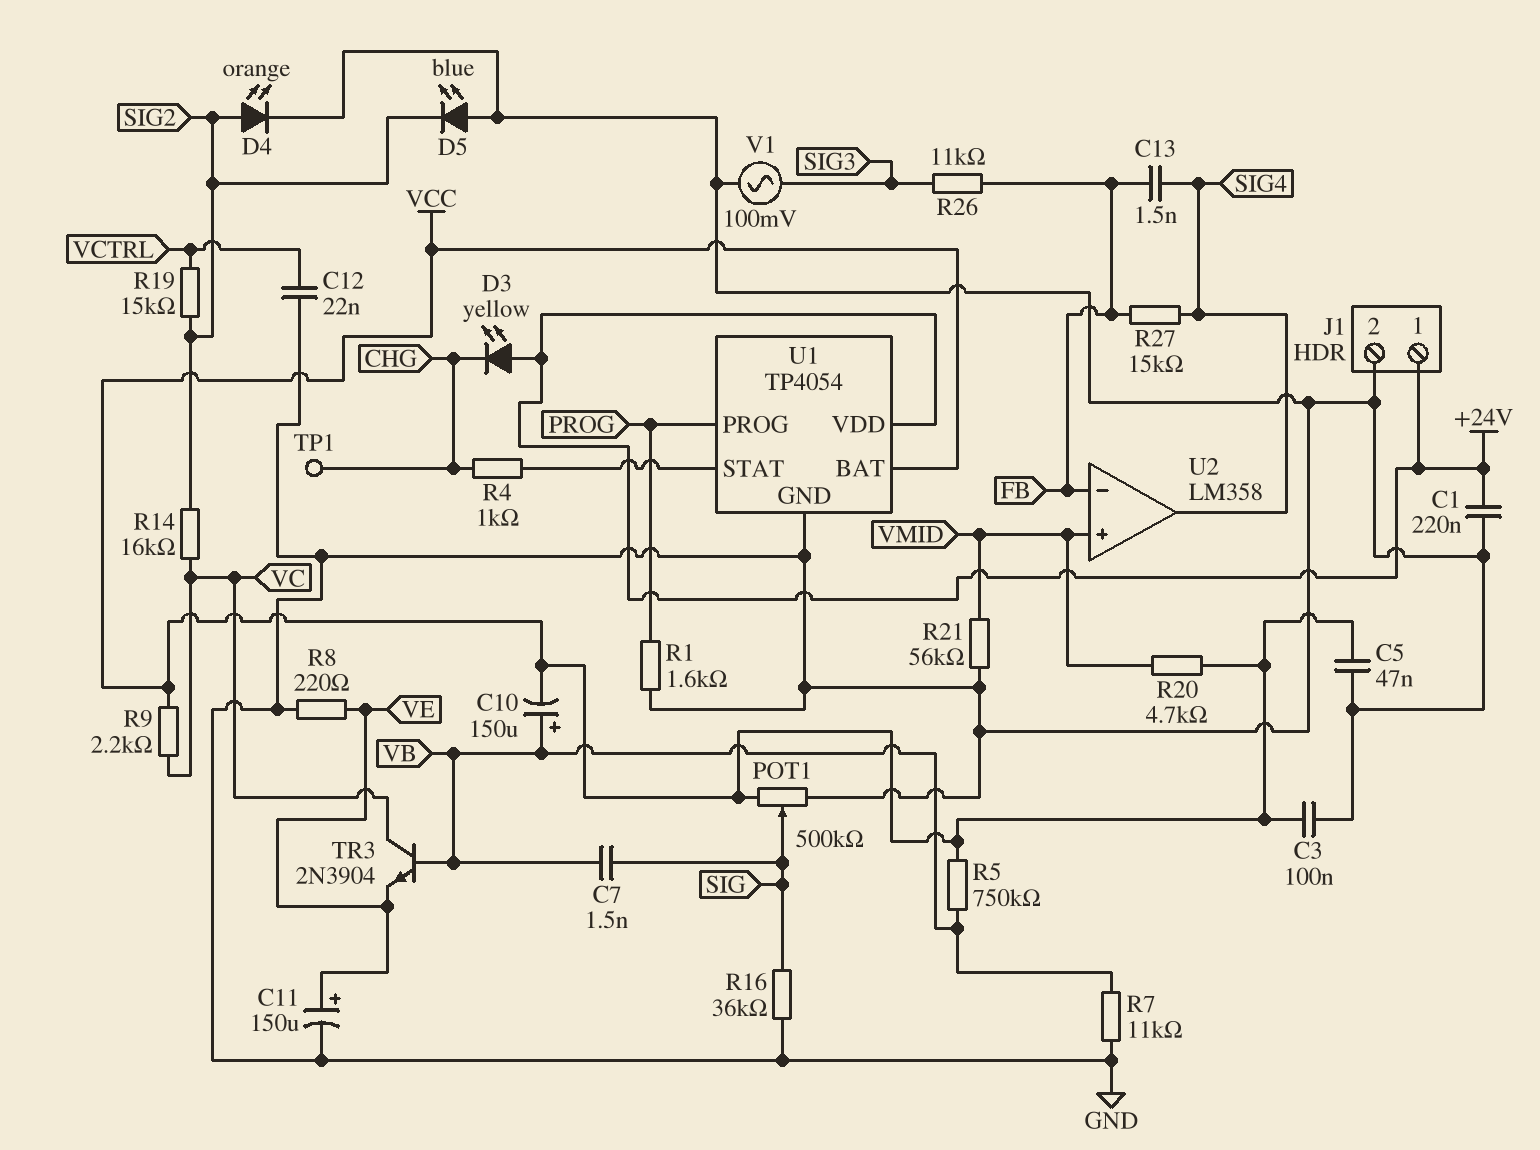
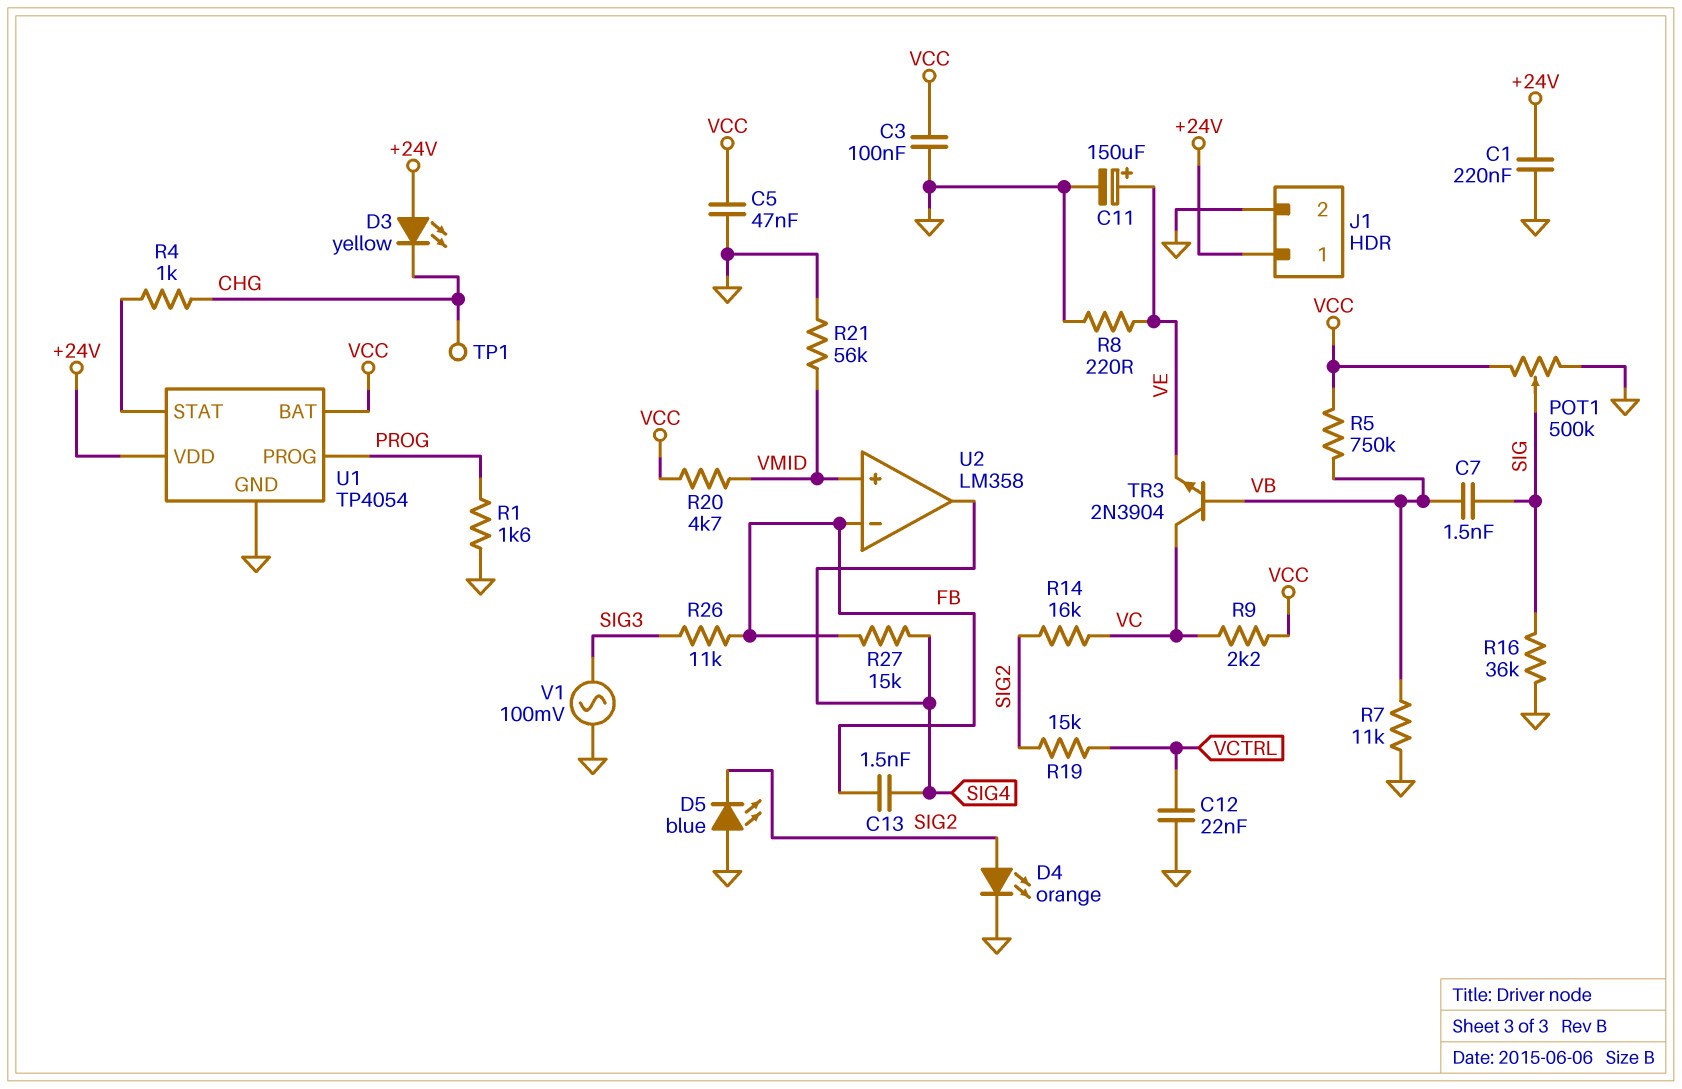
C10: 150uF (plus VB, minus VCC) -> none

